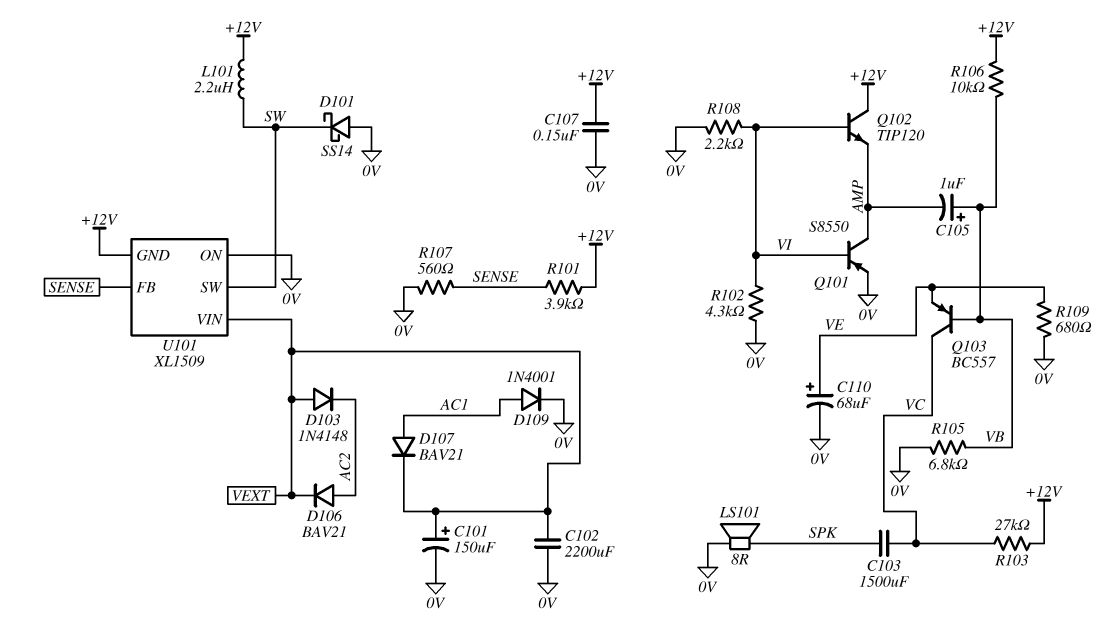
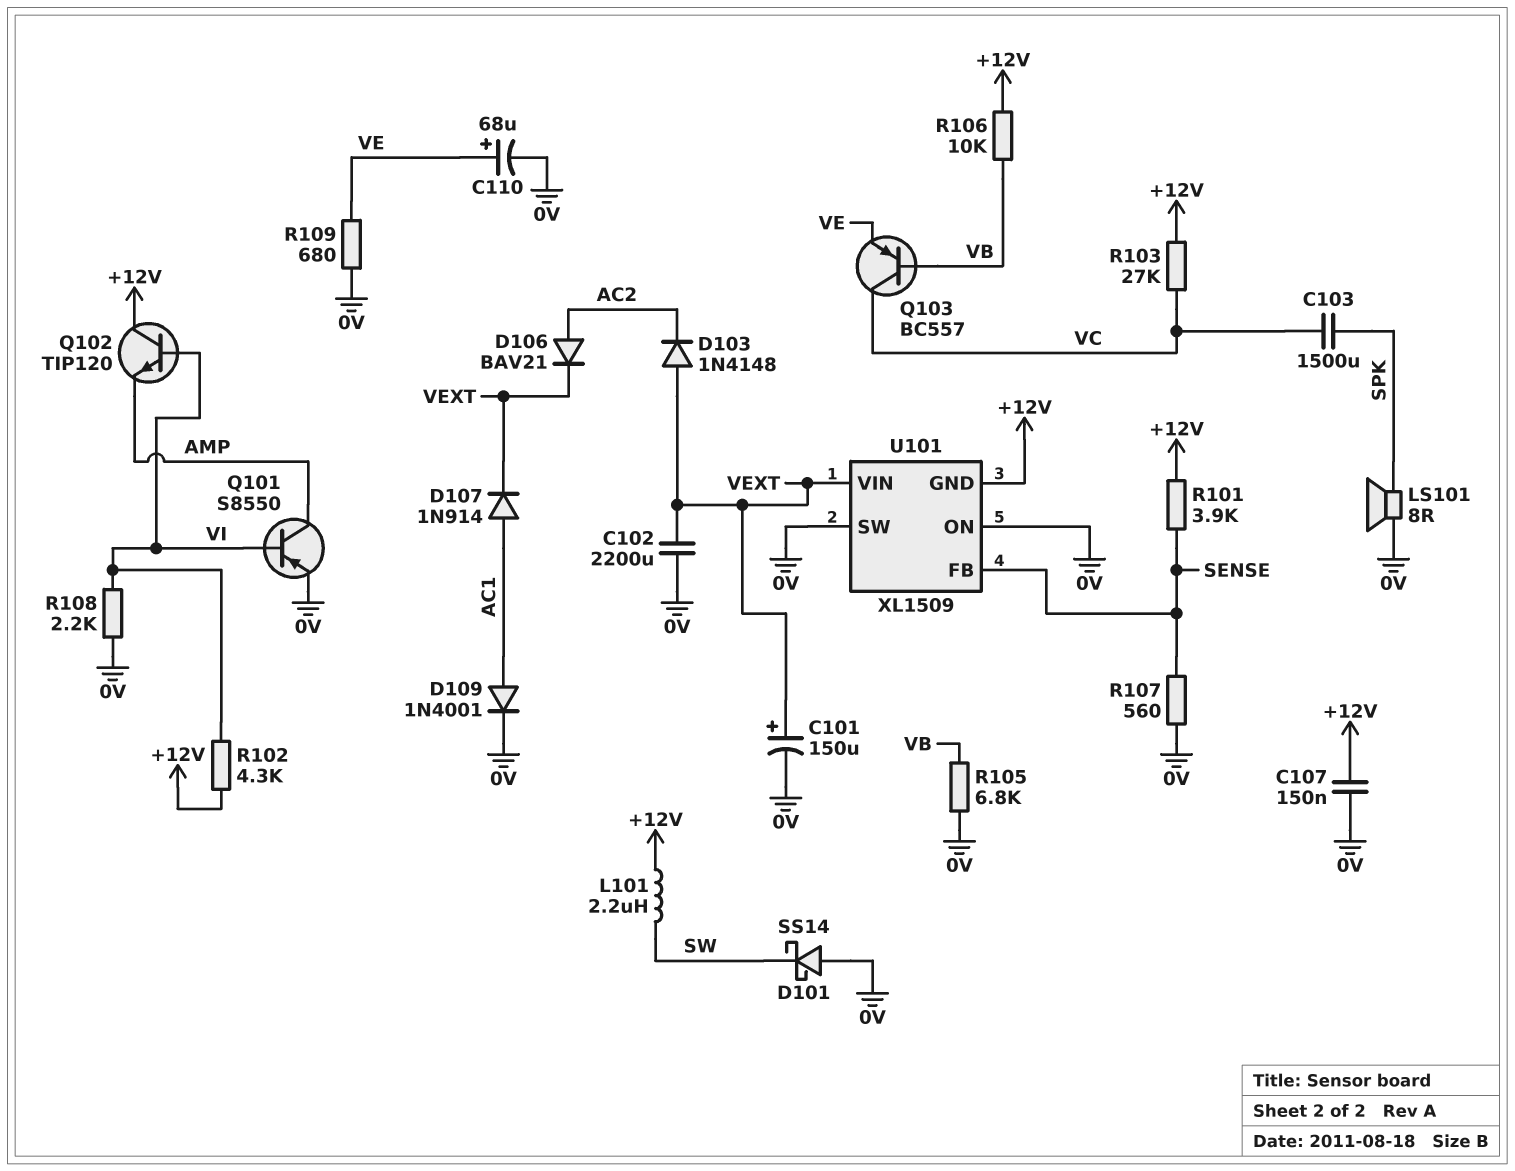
C105: 1uF (plus VB, minus AMP) -> none
D107: diode BAV21 (A AC1, K VEXT) -> diode 1N914 (A AC1, K VEXT)
R102: 4.3k (0V, VI) -> 4.3k (+12V, VI)
U101 pin SW: SW -> 0V

